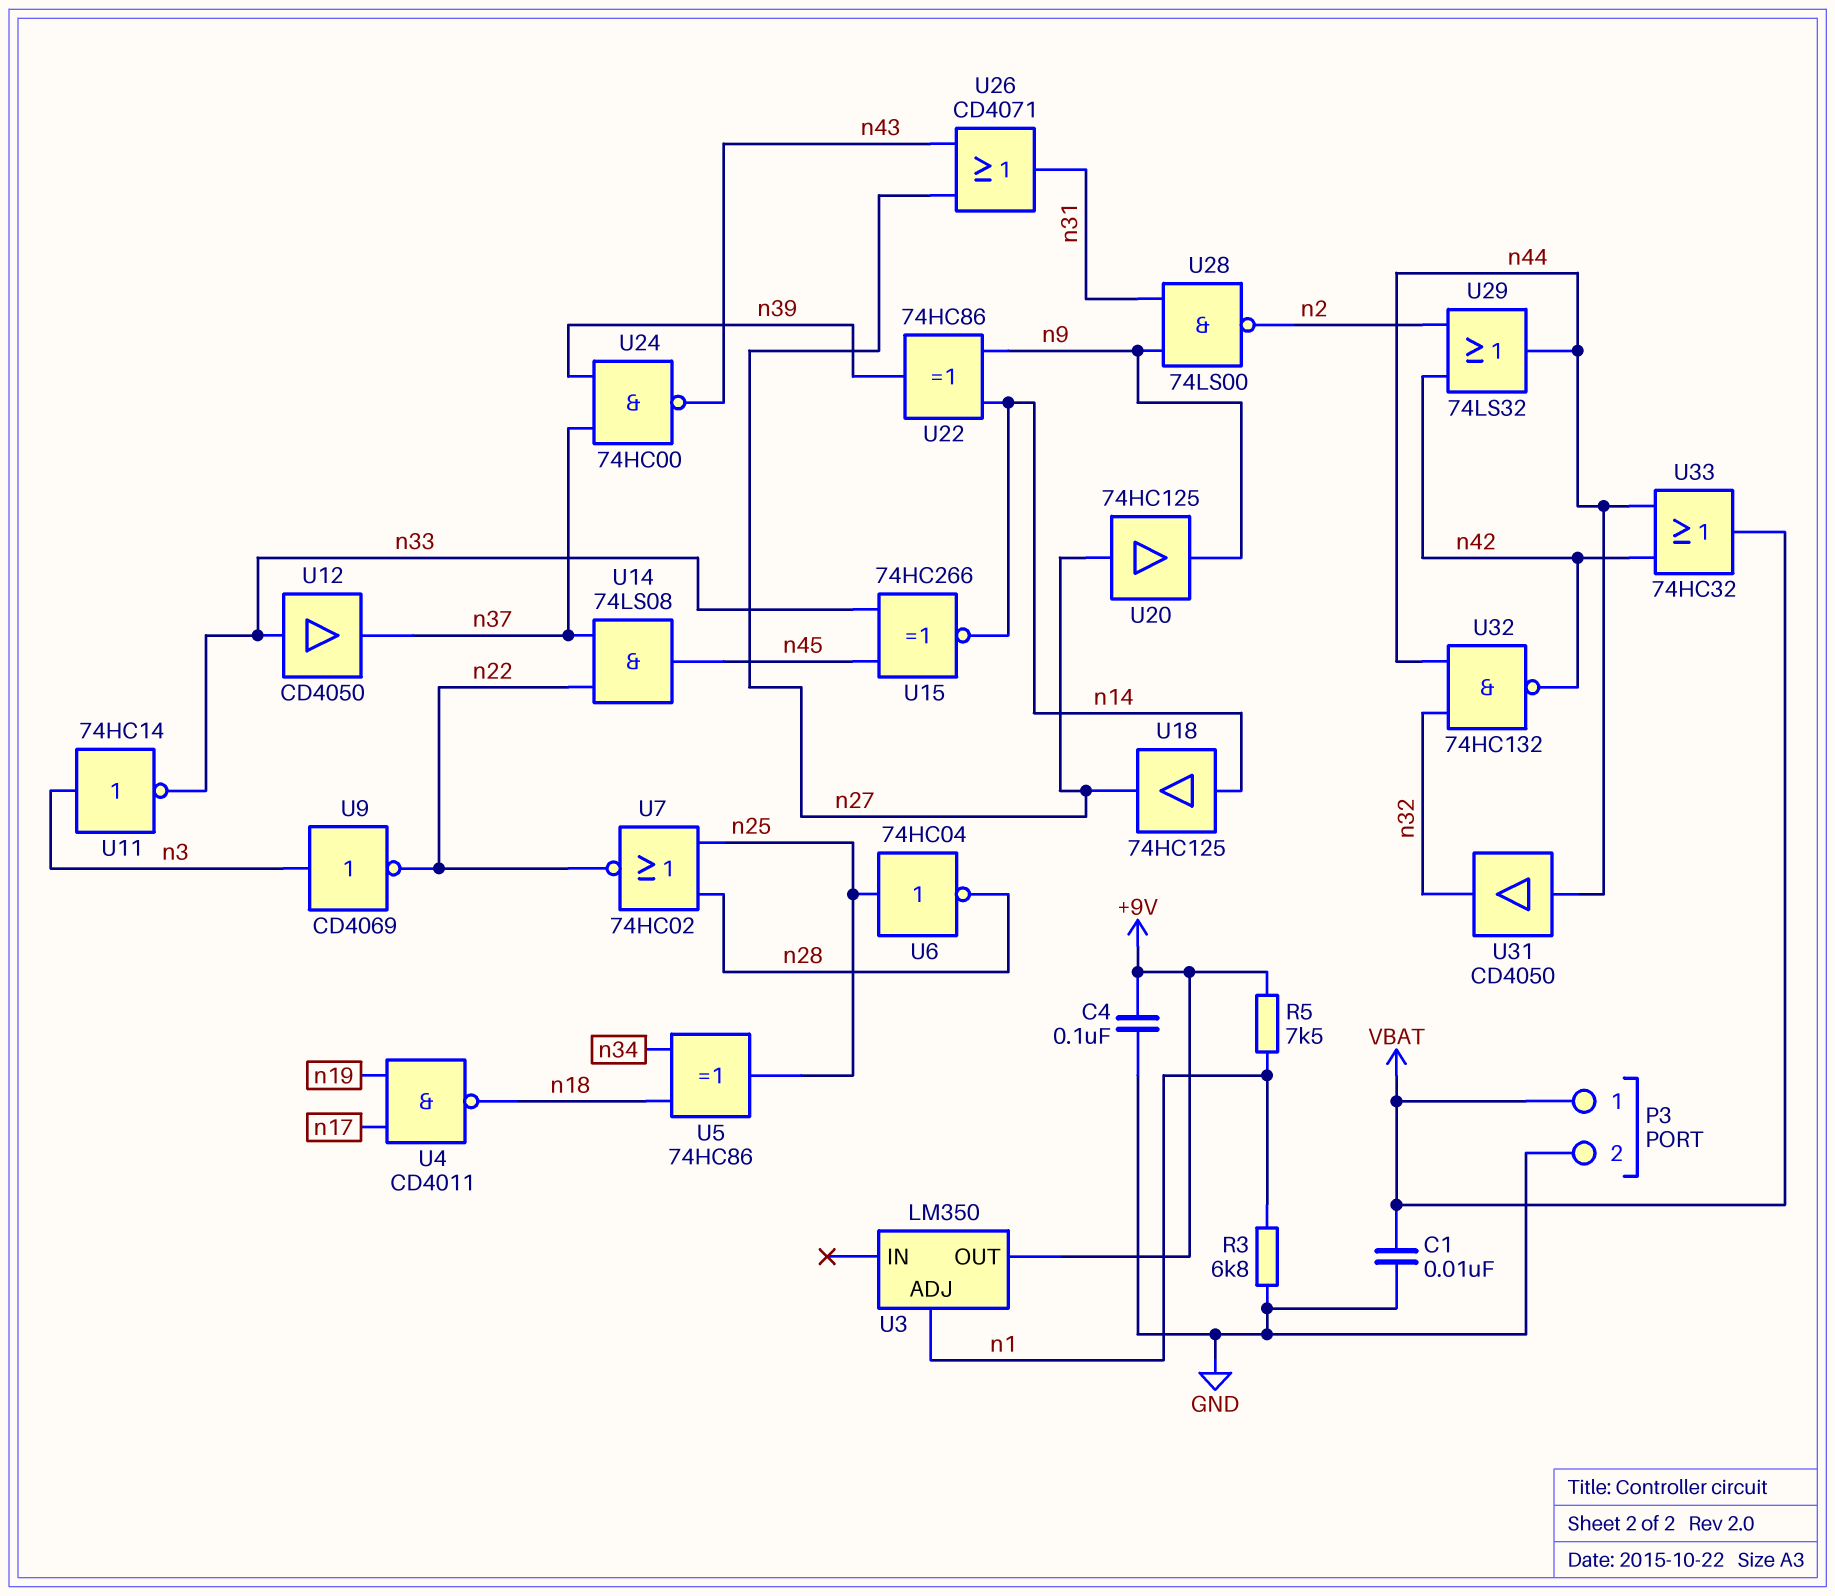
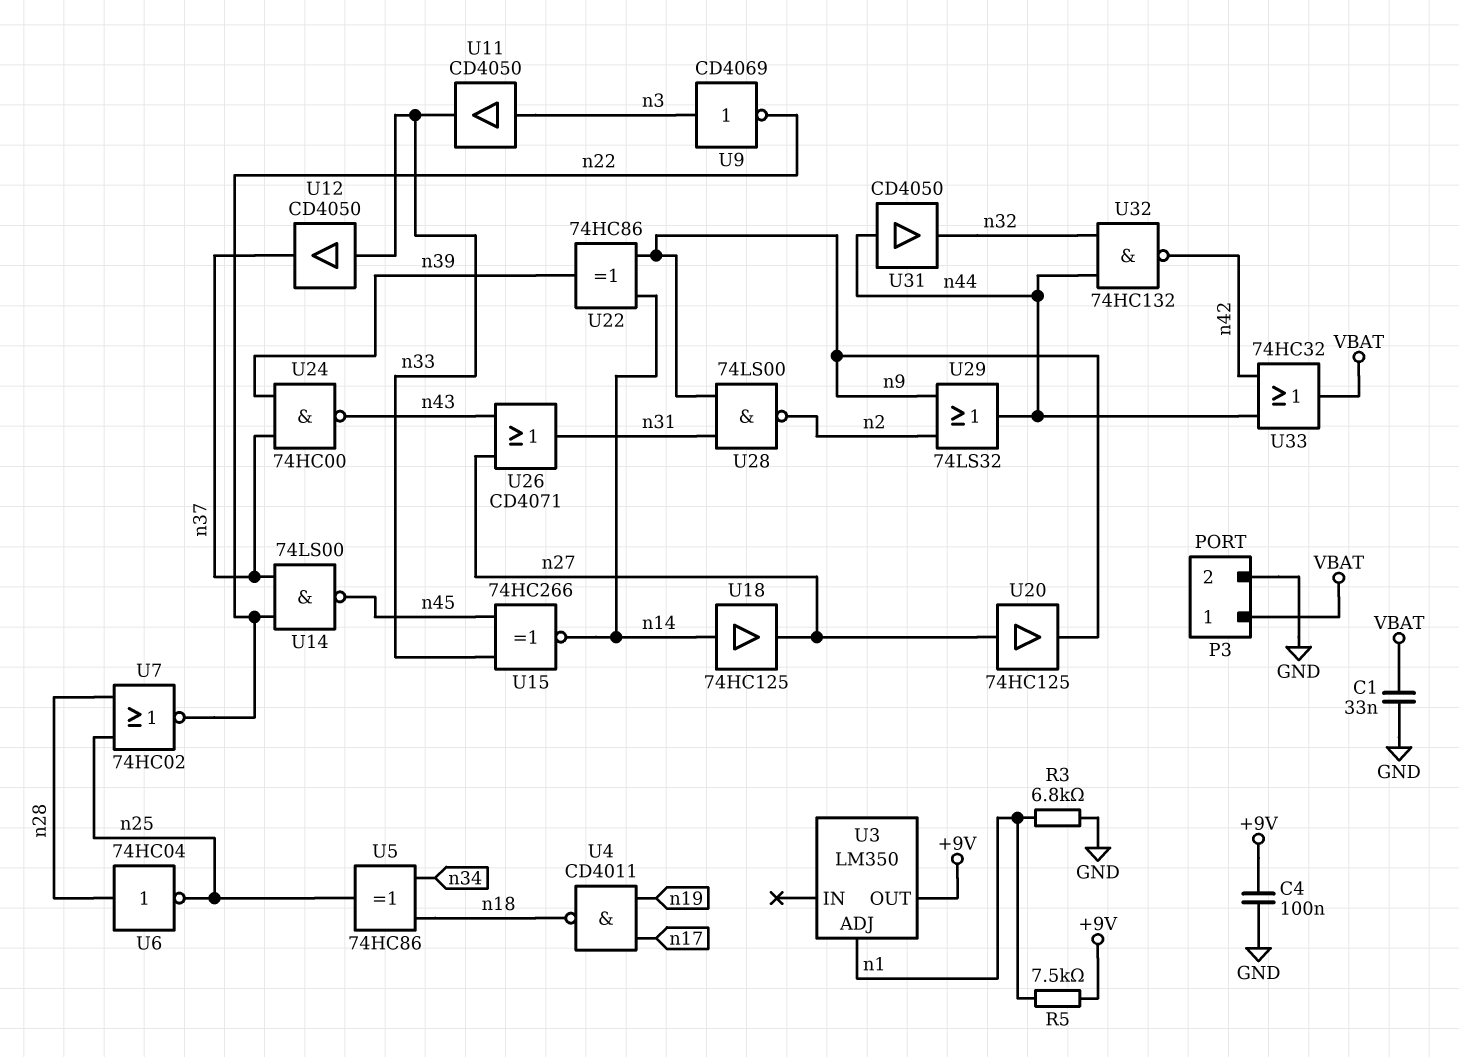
C1: 10nF (GND, VBAT) -> 33nF (GND, VBAT)
U6: NOT 74HC04 (in n25, out n28) -> NOT 74HC04 (in n28, out n25)
U11: NOT 74HC14 (in n3, out n33) -> buffer CD4050 (in n3, out n33)
U14: AND 74LS08 (in n22, in n37, out n45) -> NAND 74LS00 (in n22, in n37, out n45)
U29: OR 74LS32 (in n2, in n42, out n44) -> OR 74LS32 (in n2, in n9, out n44)

